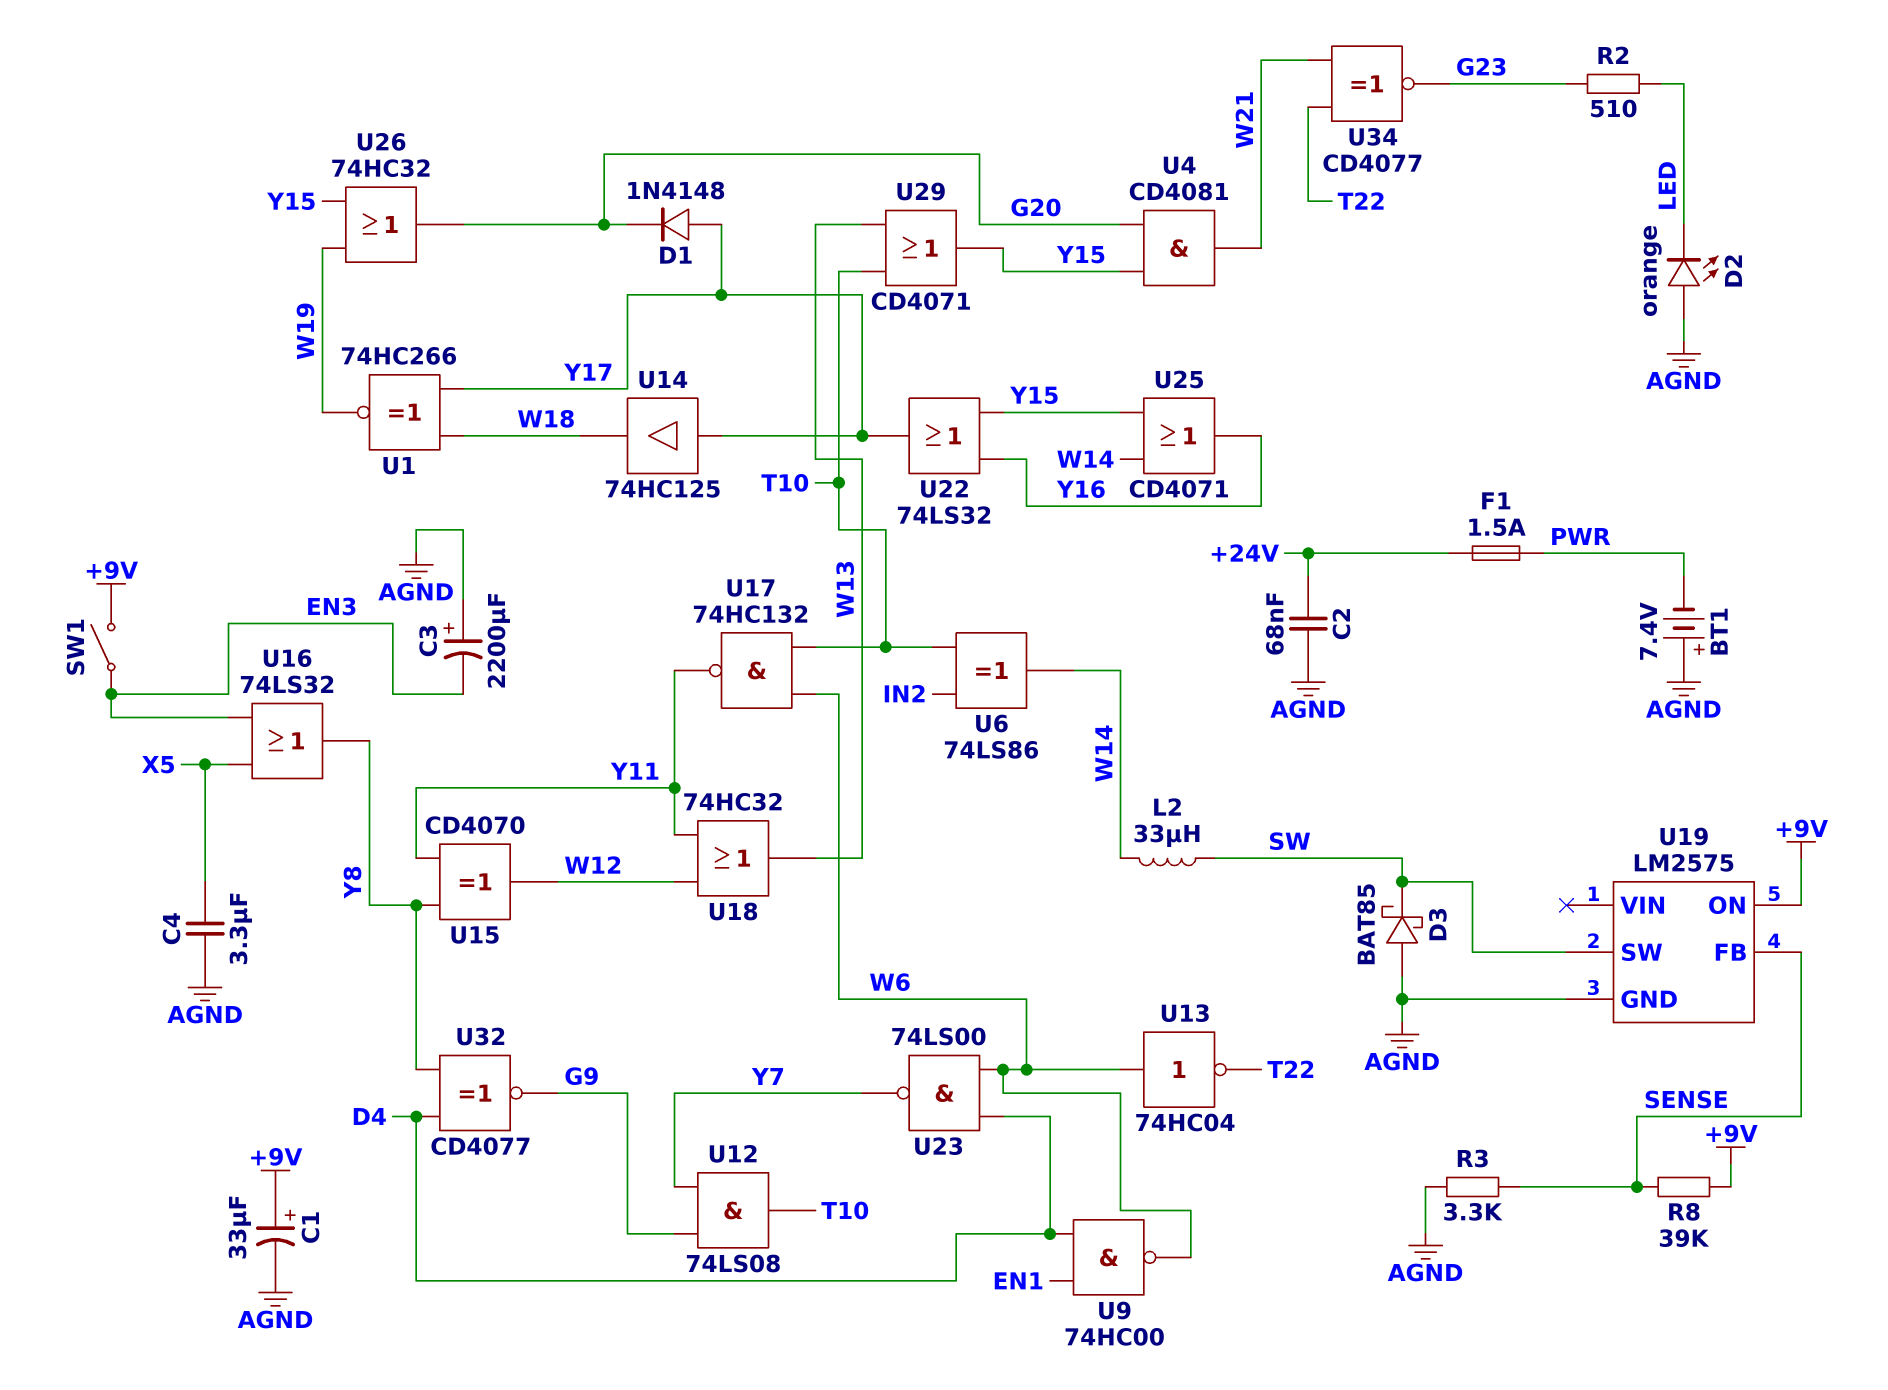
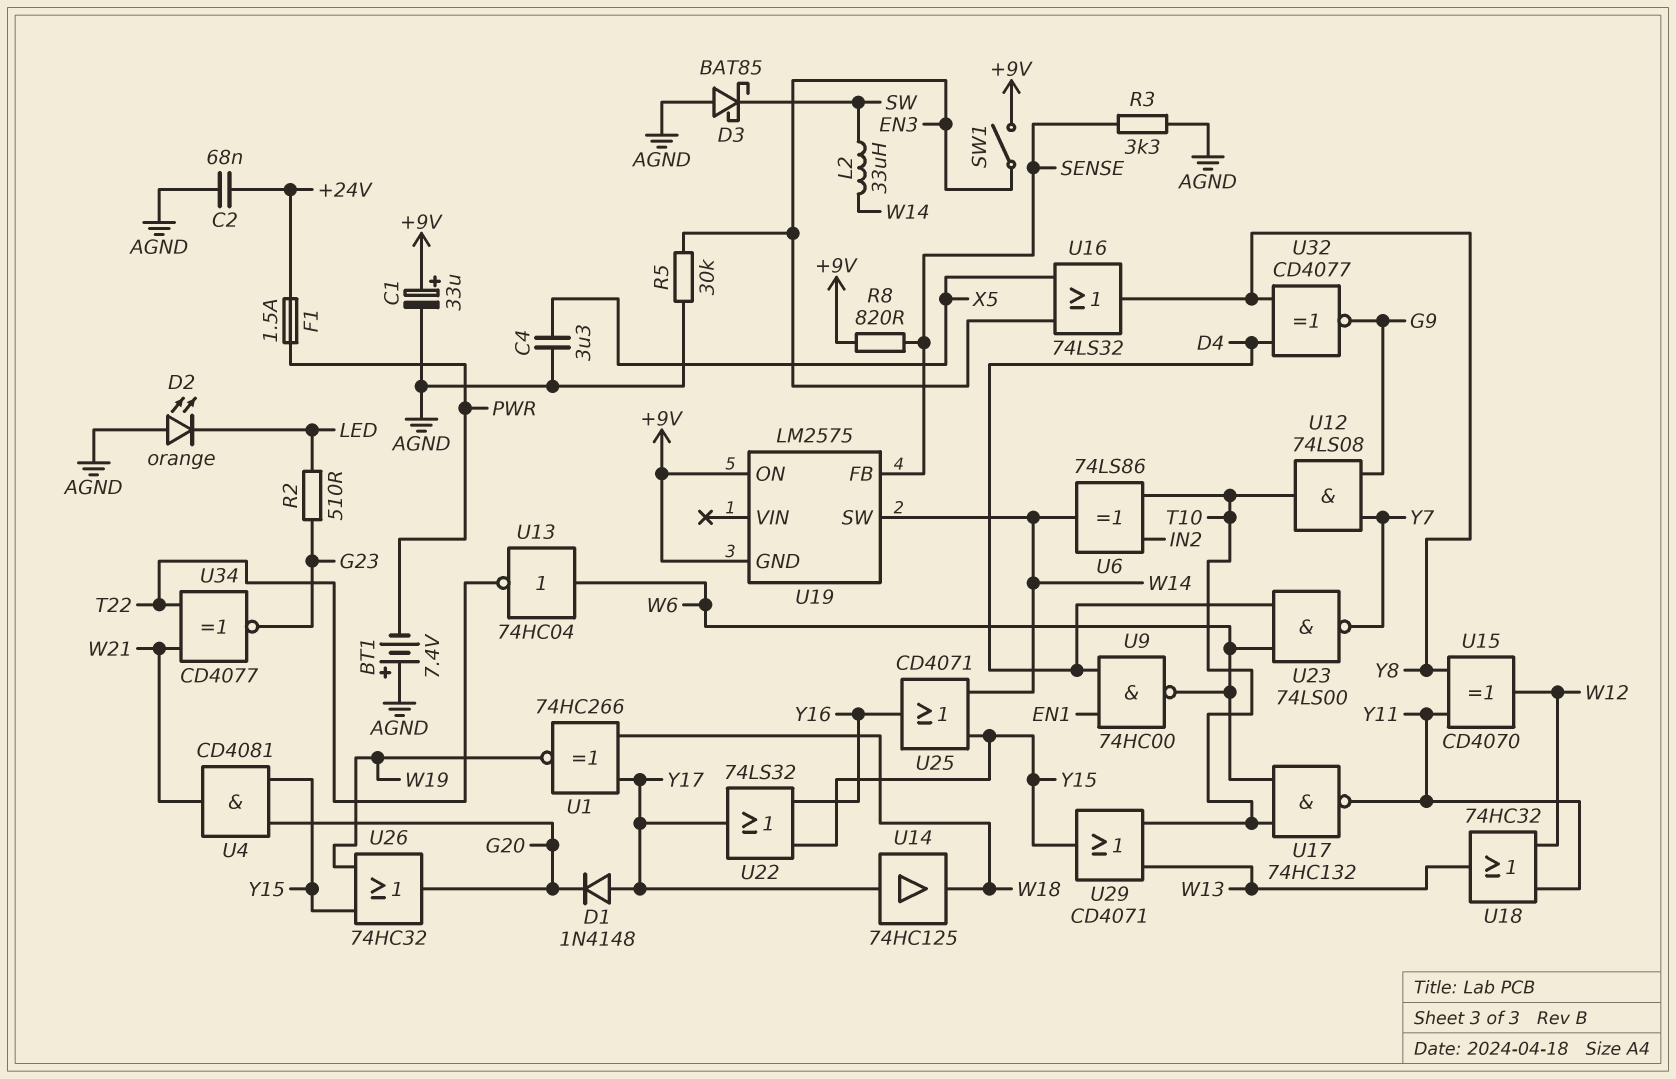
C3: 2200uF (plus AGND, minus EN3) -> none
R5: none -> 30k (AGND, EN3)
R8: 39k (+9V, SENSE) -> 820 (+9V, SENSE)
U19 pin GND: AGND -> +9V
U19 pin SW: SW -> W14

